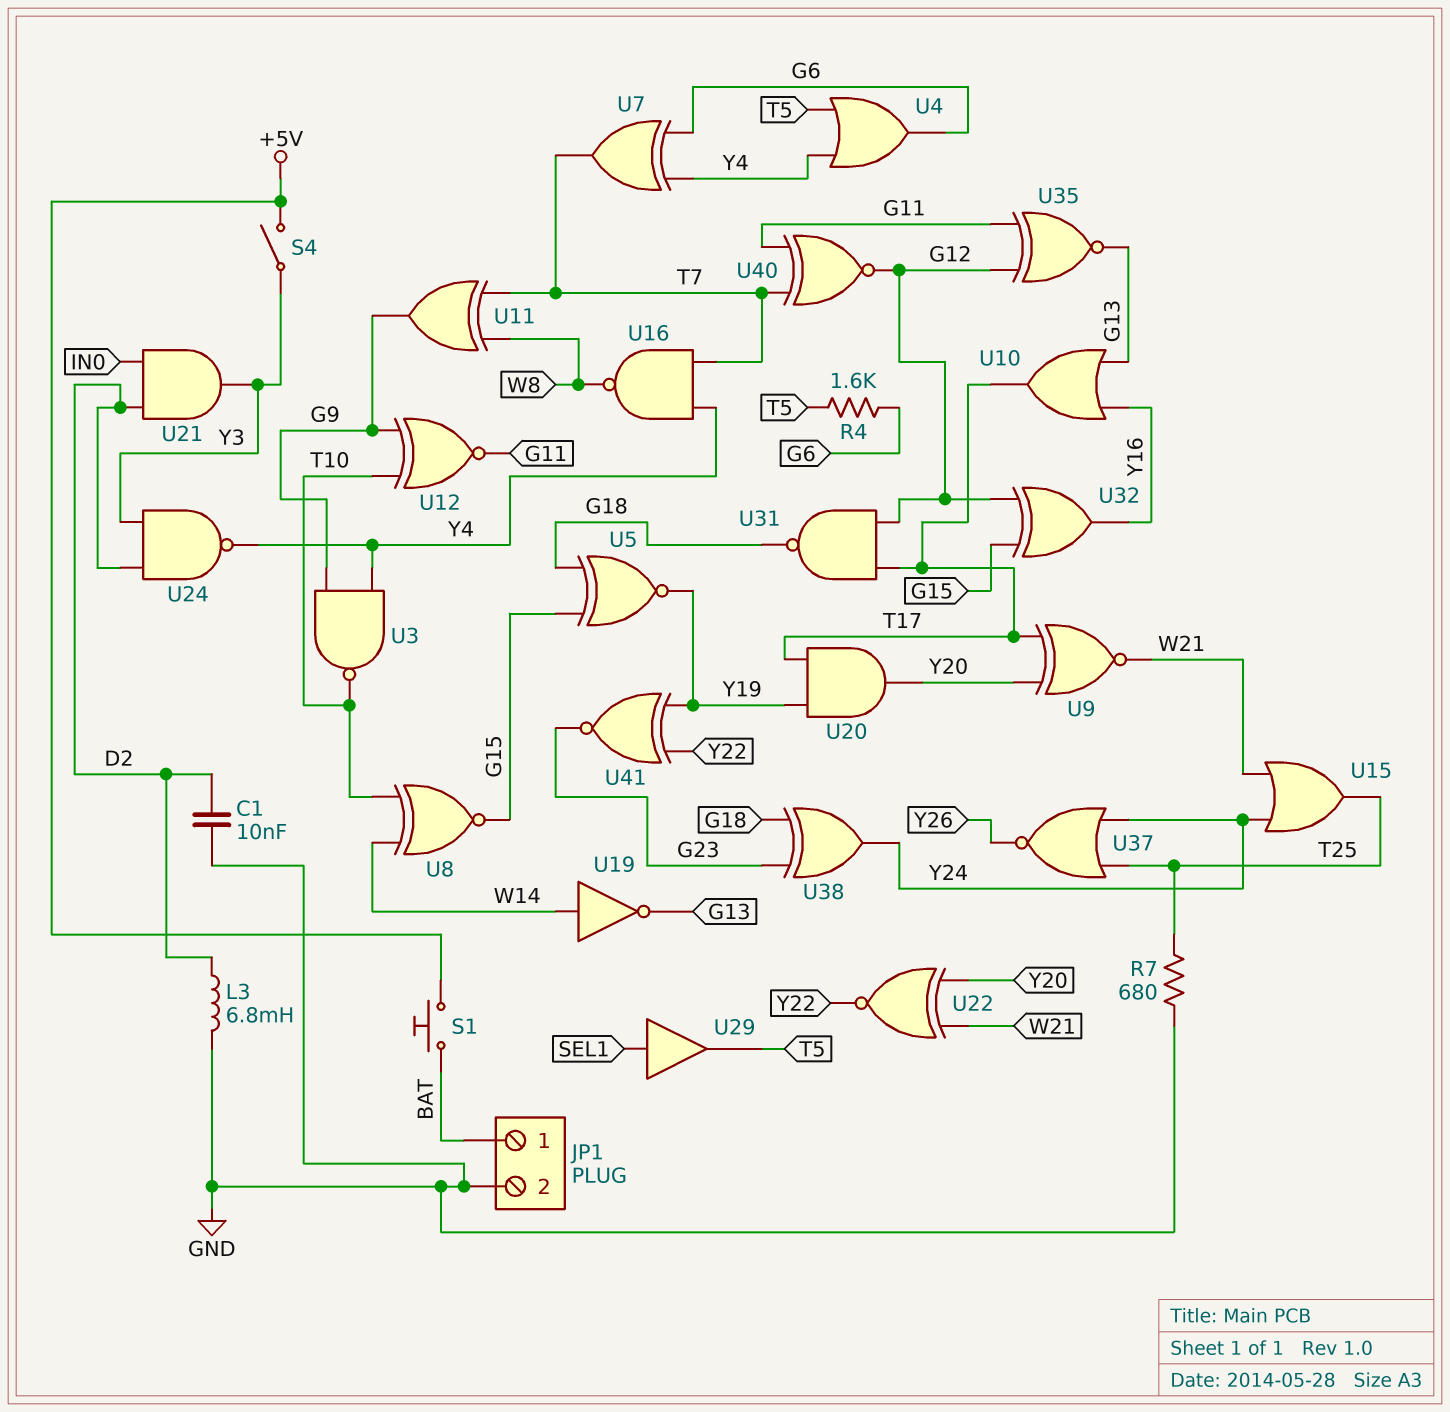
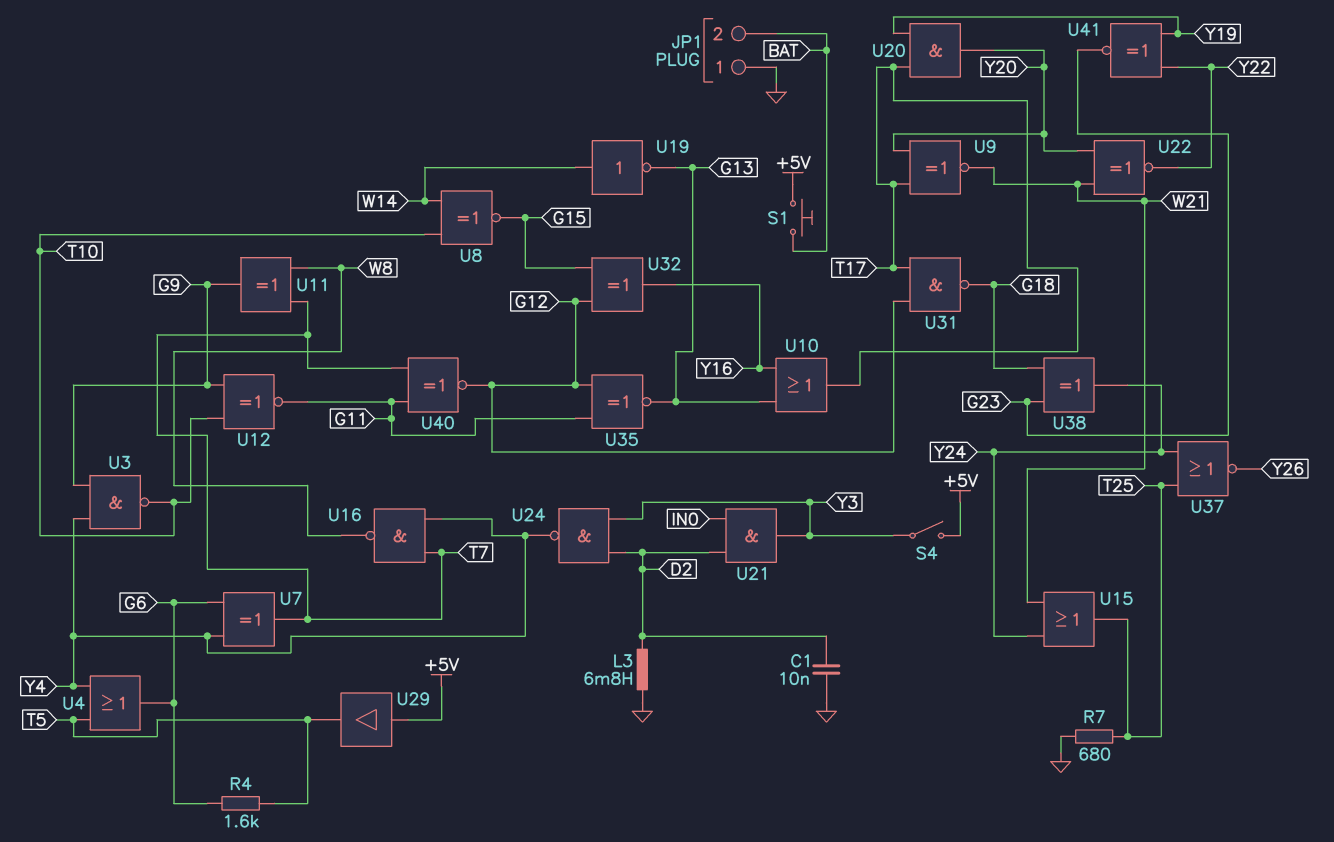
JP1 pin 1: BAT -> GND
JP1 pin 2: GND -> BAT
U5: XNOR (in G15, in G18, out Y19) -> none
U29: buffer (in SEL1, out T5) -> buffer (in +5V, out T5)

